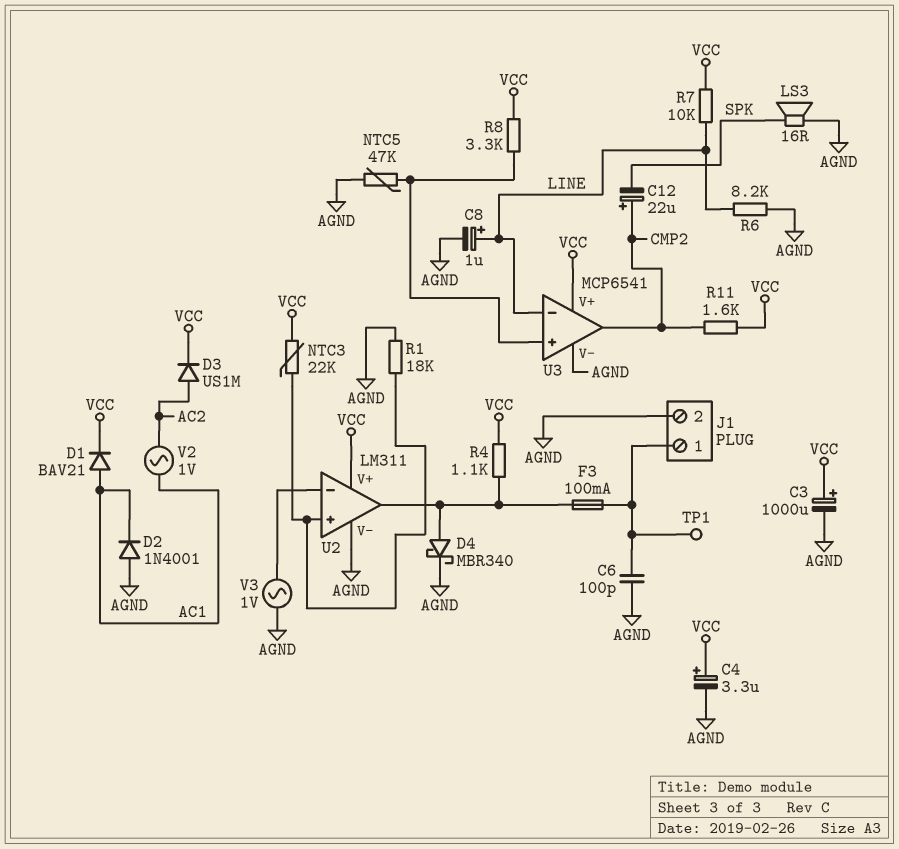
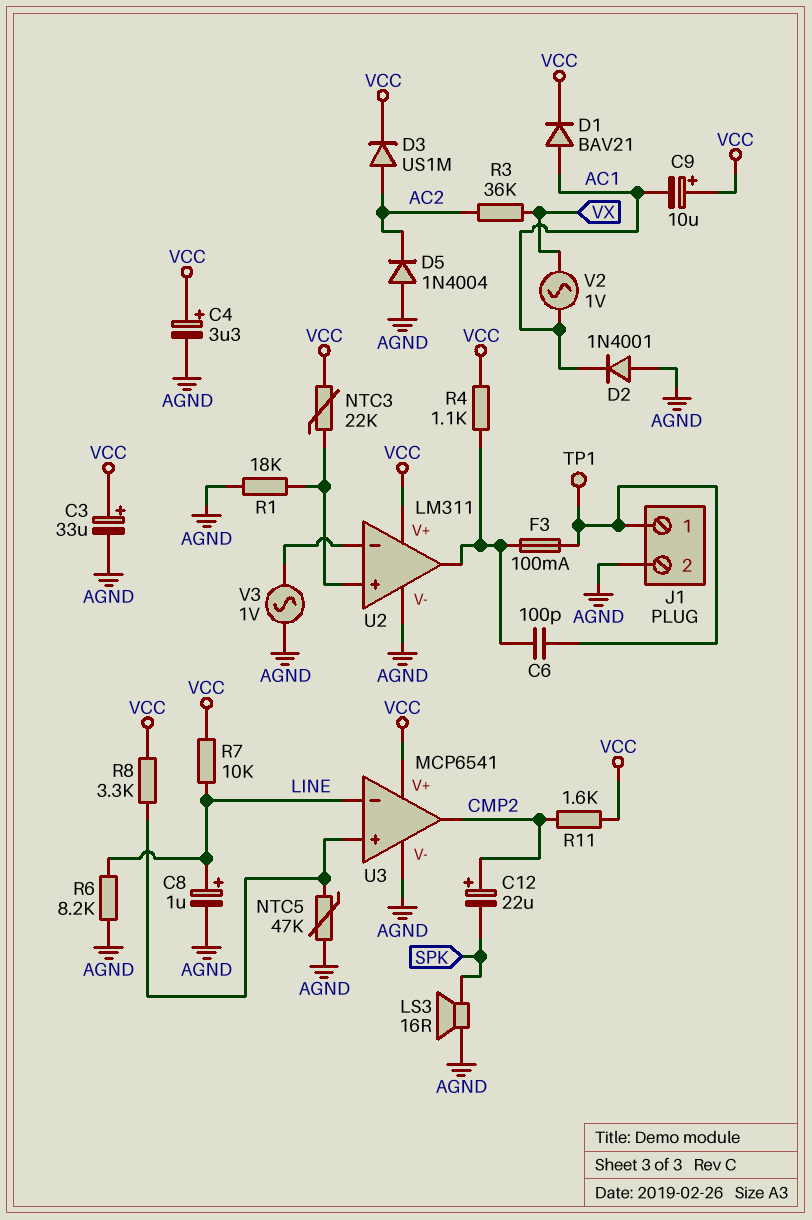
C3: 1000uF (plus VCC, minus AGND) -> 33uF (plus VCC, minus AGND)
C6: 100pF (AGND, J1/1) -> 100pF (J1/1, U2/out)
C9: none -> 10uF (plus VCC, minus AC1)
D4: schottky MBR340 (A U2/out, K AGND) -> none
D5: none -> diode 1N4004 (A AGND, K AC2)
R3: none -> 36k (AC2, VX)
V2: AC 1V (AC1, AC2) -> AC 1V (AC1, VX)

